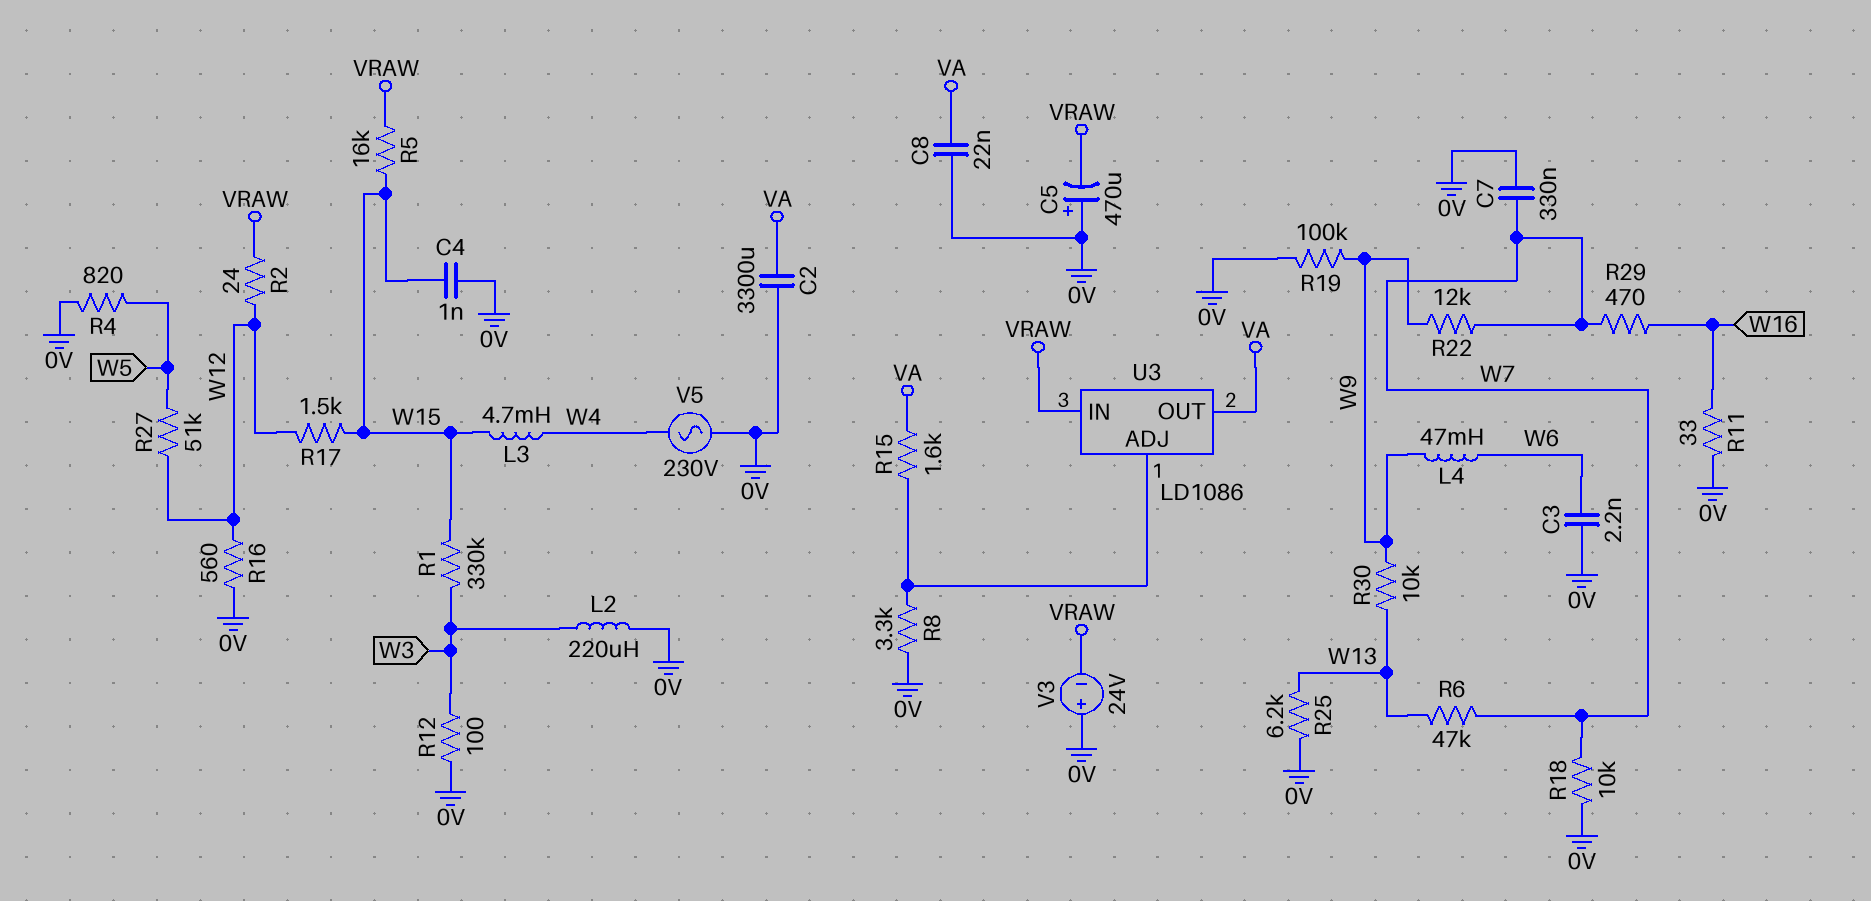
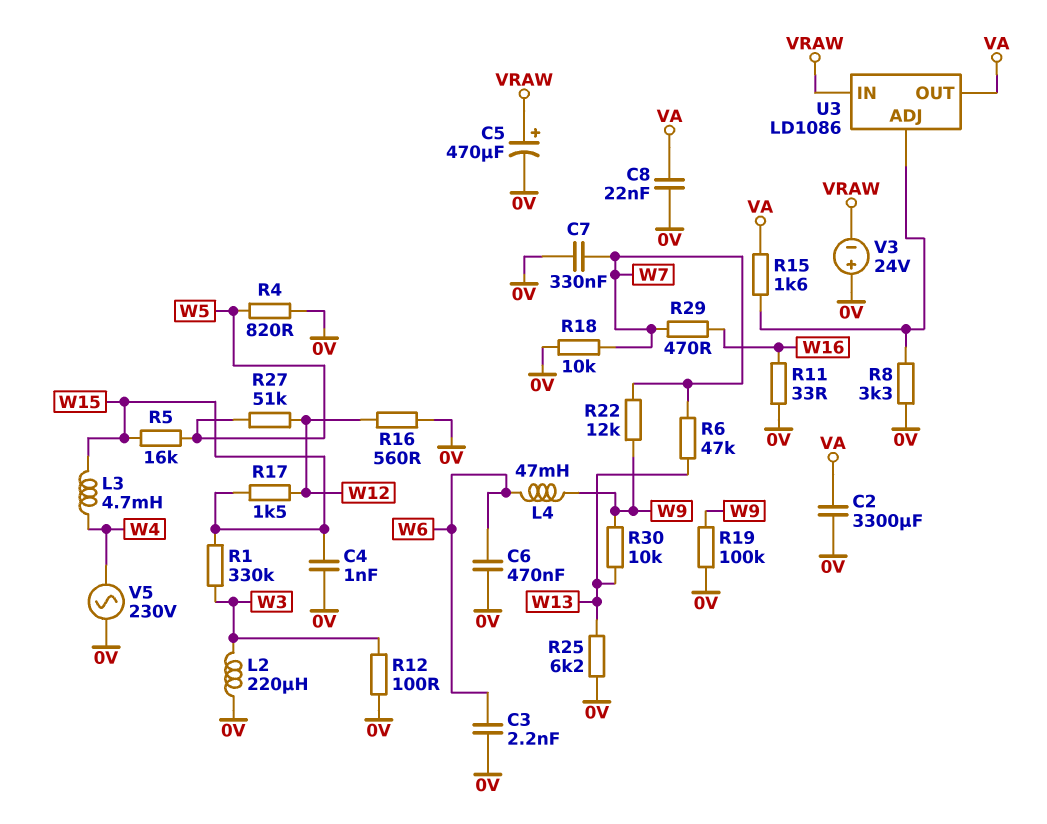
C5: 470uF (plus 0V, minus VRAW) -> 470uF (plus VRAW, minus 0V)
C6: none -> 470nF (0V, W6)
R2: 24 (VRAW, W12) -> none
R5: 16k (VRAW, W15) -> 16k (W5, W15)

